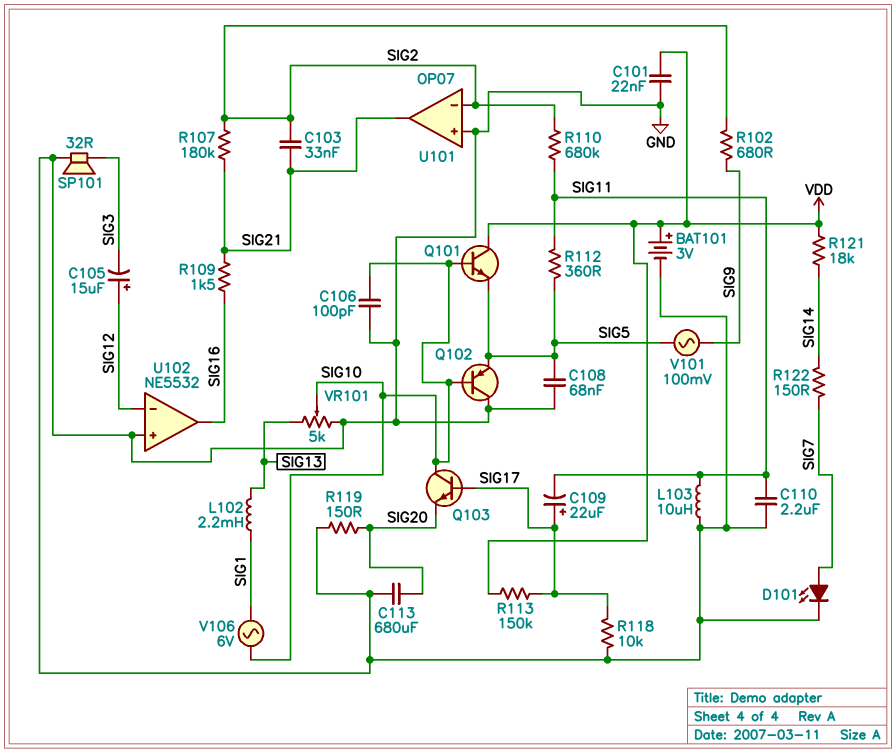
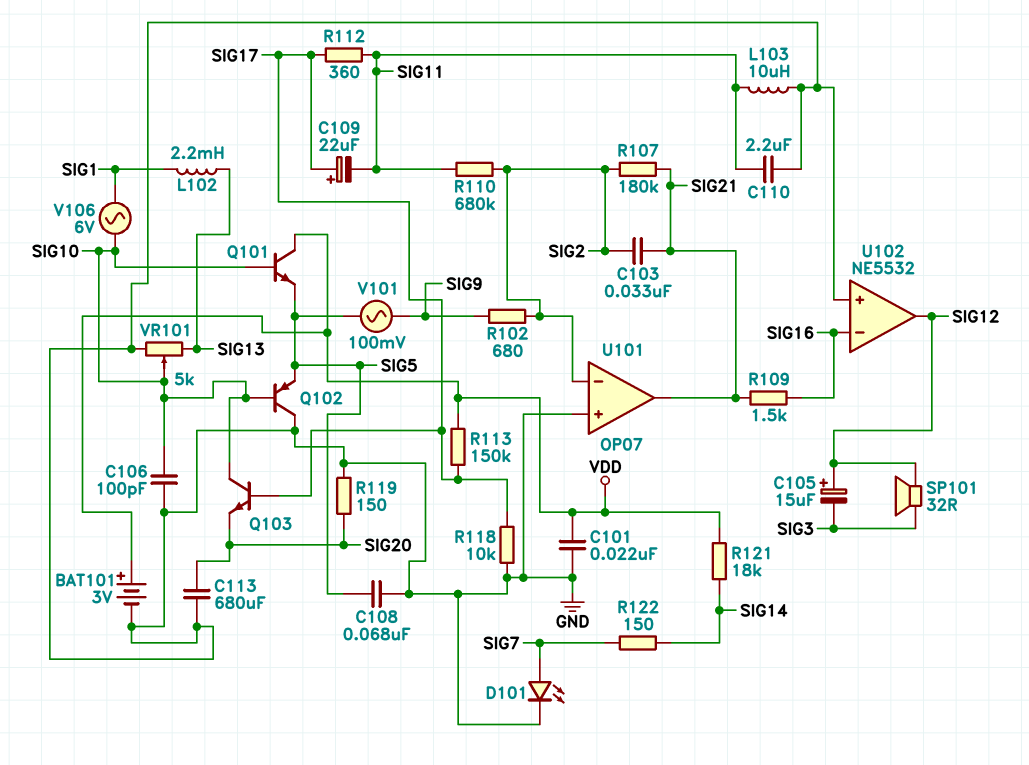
R112: 360 (SIG5, SIG11) -> 360 (SIG11, SIG17)
SP101: speaker 32R (GND, SIG3) -> speaker 32R (SIG3, SIG12)
U102 pin in-: SIG12 -> SIG16
U102 pin out: SIG16 -> SIG12

